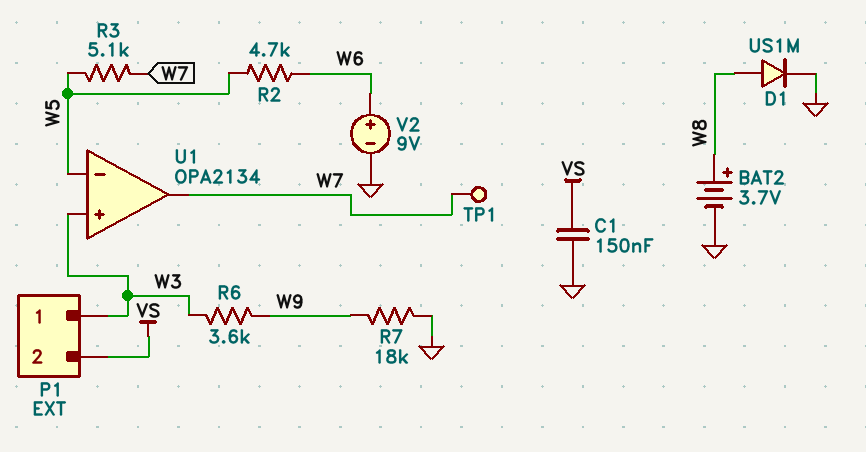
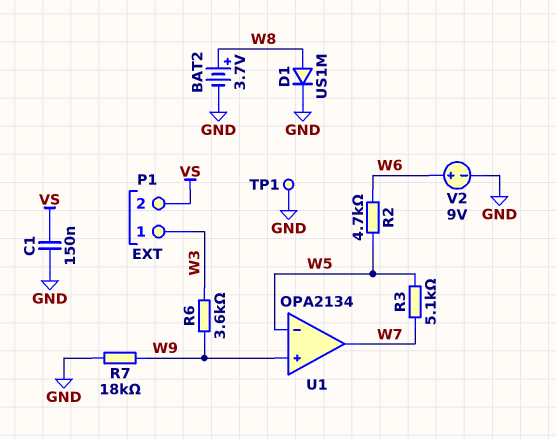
TP1: test point (W7) -> test point (GND)
U1 pin in+: W3 -> W9

